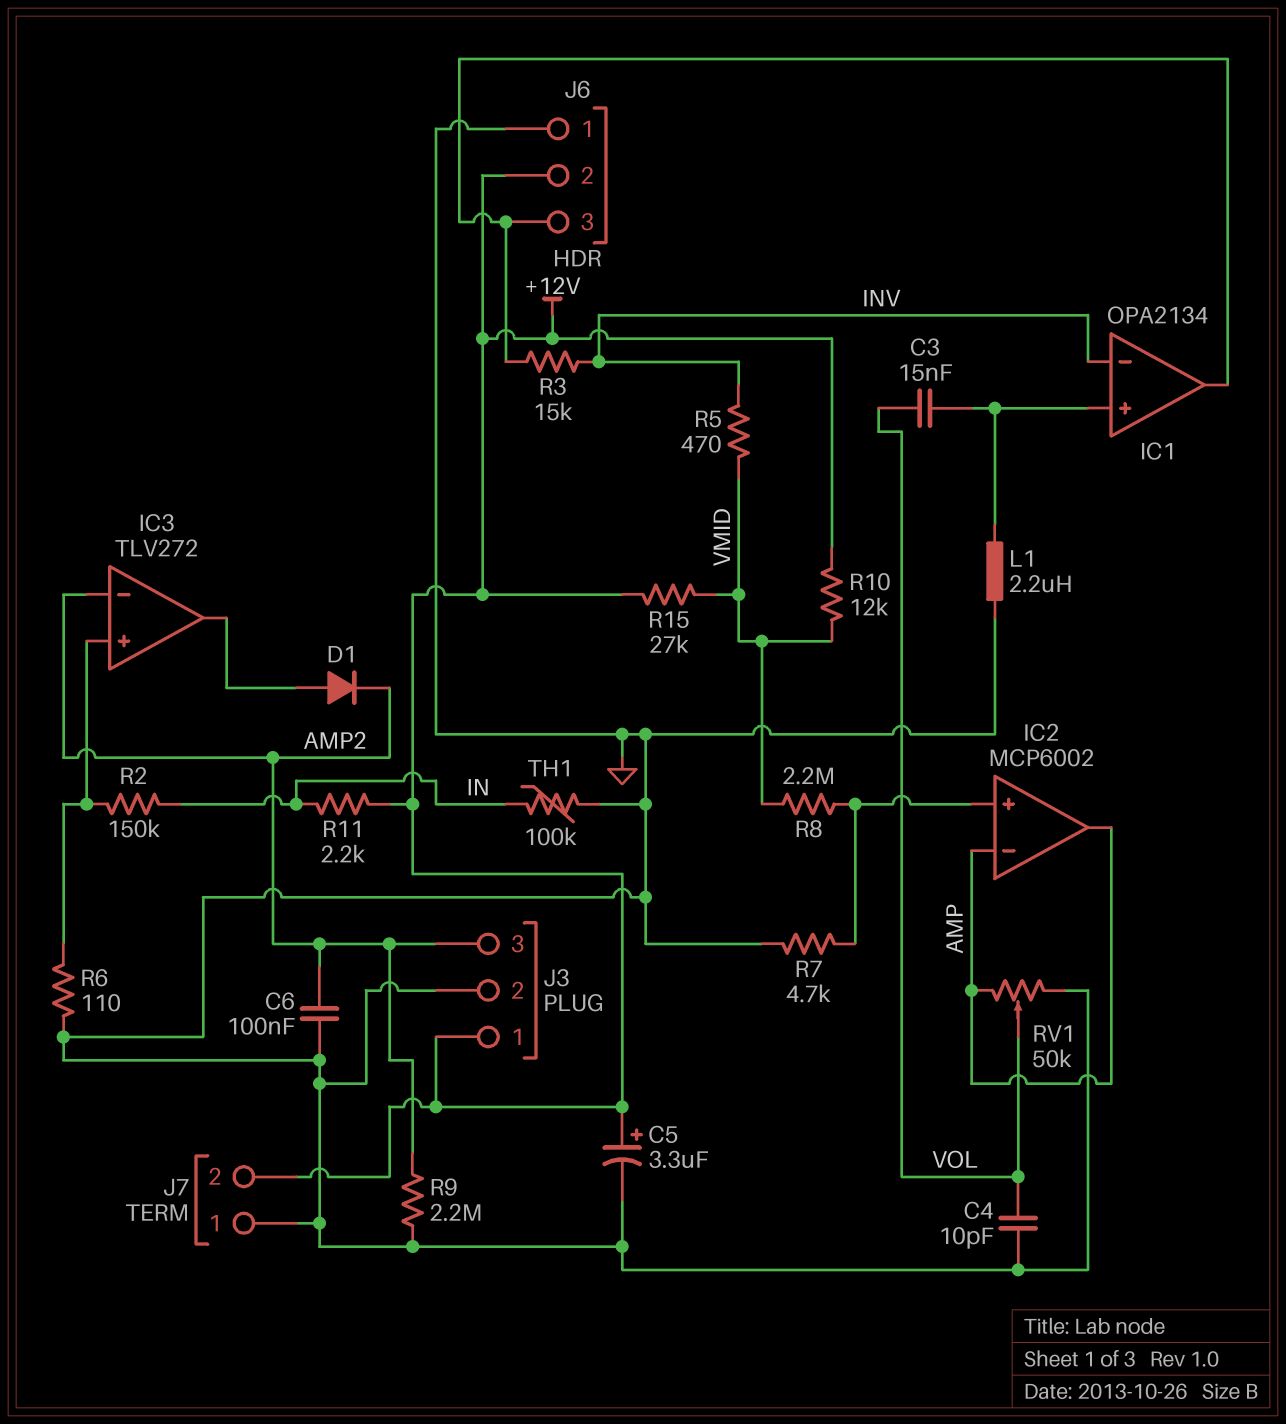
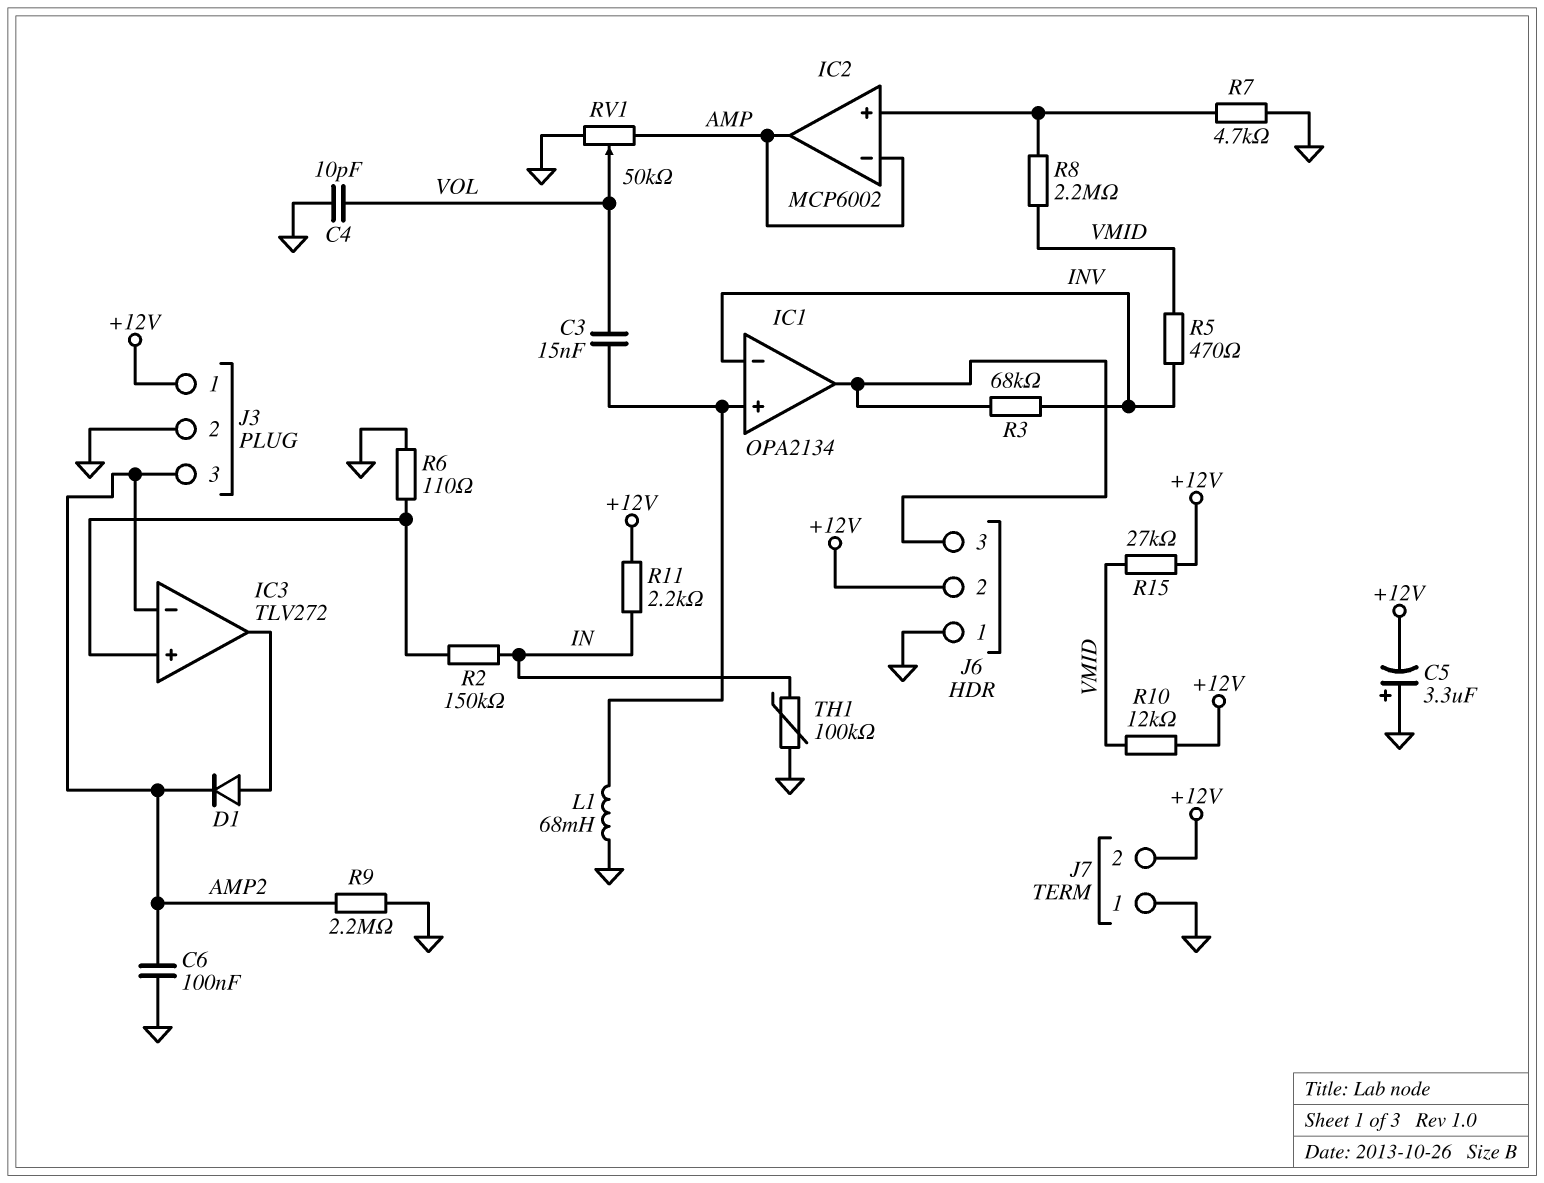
C5: 3.3uF (plus +12V, minus GND) -> 3.3uF (plus GND, minus +12V)
L1: 2.2uH (GND, IC1/in+) -> 68mH (GND, IC1/in+)
R3: 15k (IC1/out, INV) -> 68k (IC1/out, INV)

